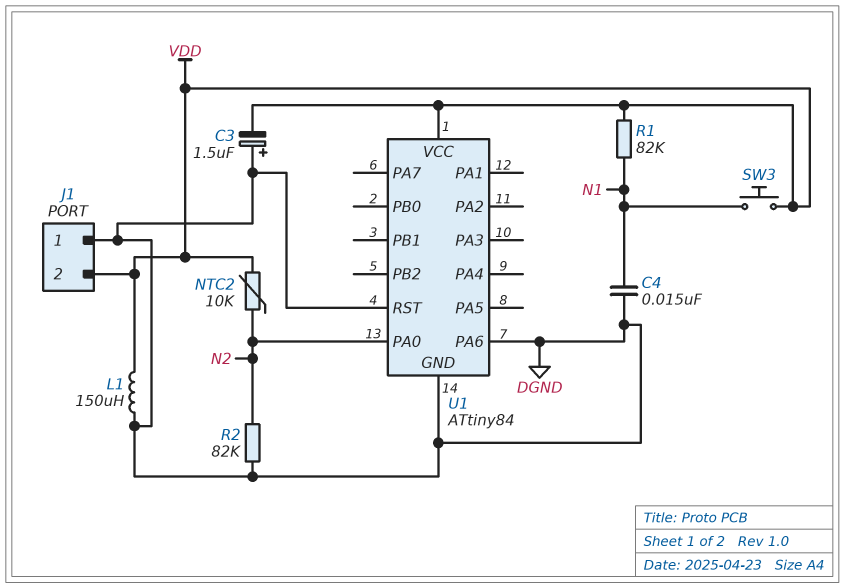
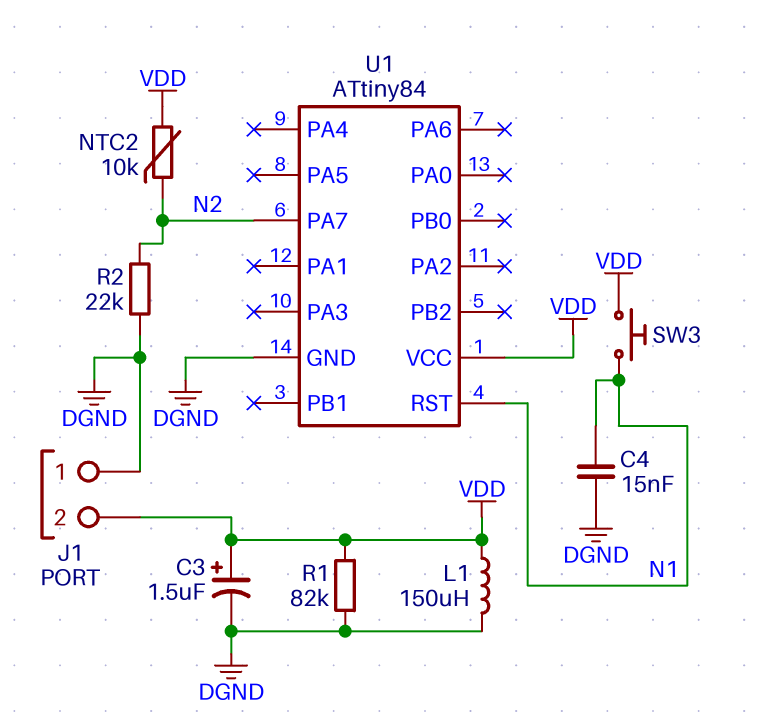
C3: 1.5uF (plus DGND, minus VDD) -> 1.5uF (plus VDD, minus DGND)
R1: 82k (N1, VDD) -> 82k (DGND, VDD)
R2: 82k (DGND, N2) -> 22k (DGND, N2)
U1 pin PA0: N2 -> none
U1 pin PA6: DGND -> none
U1 pin PA7: none -> N2
U1 pin RST: DGND -> N1

